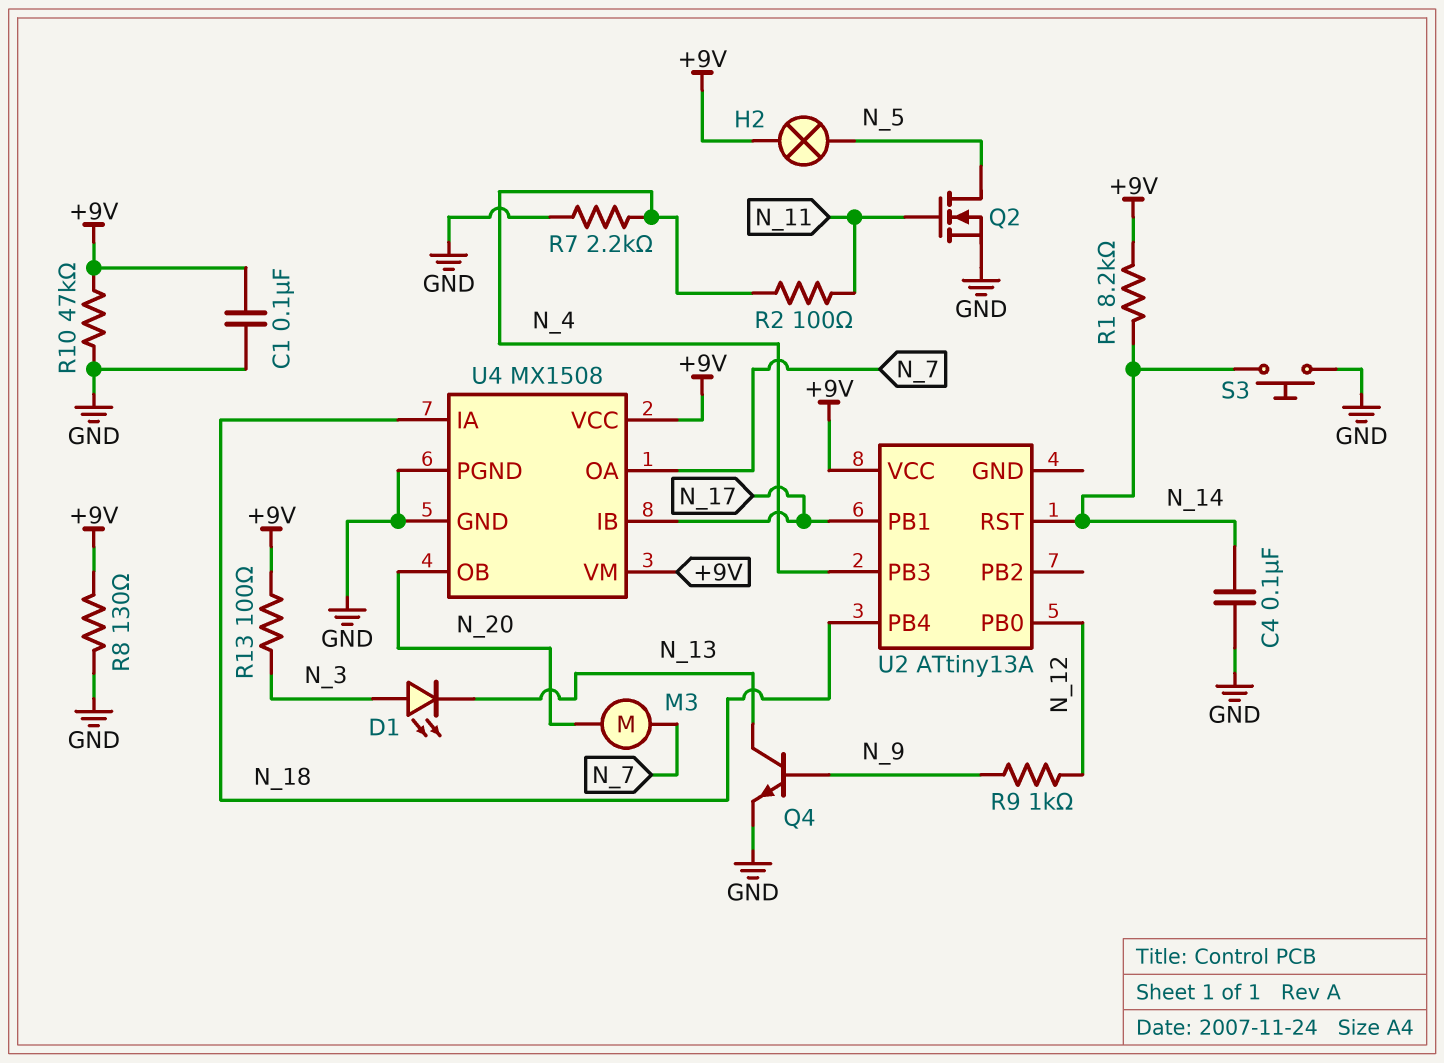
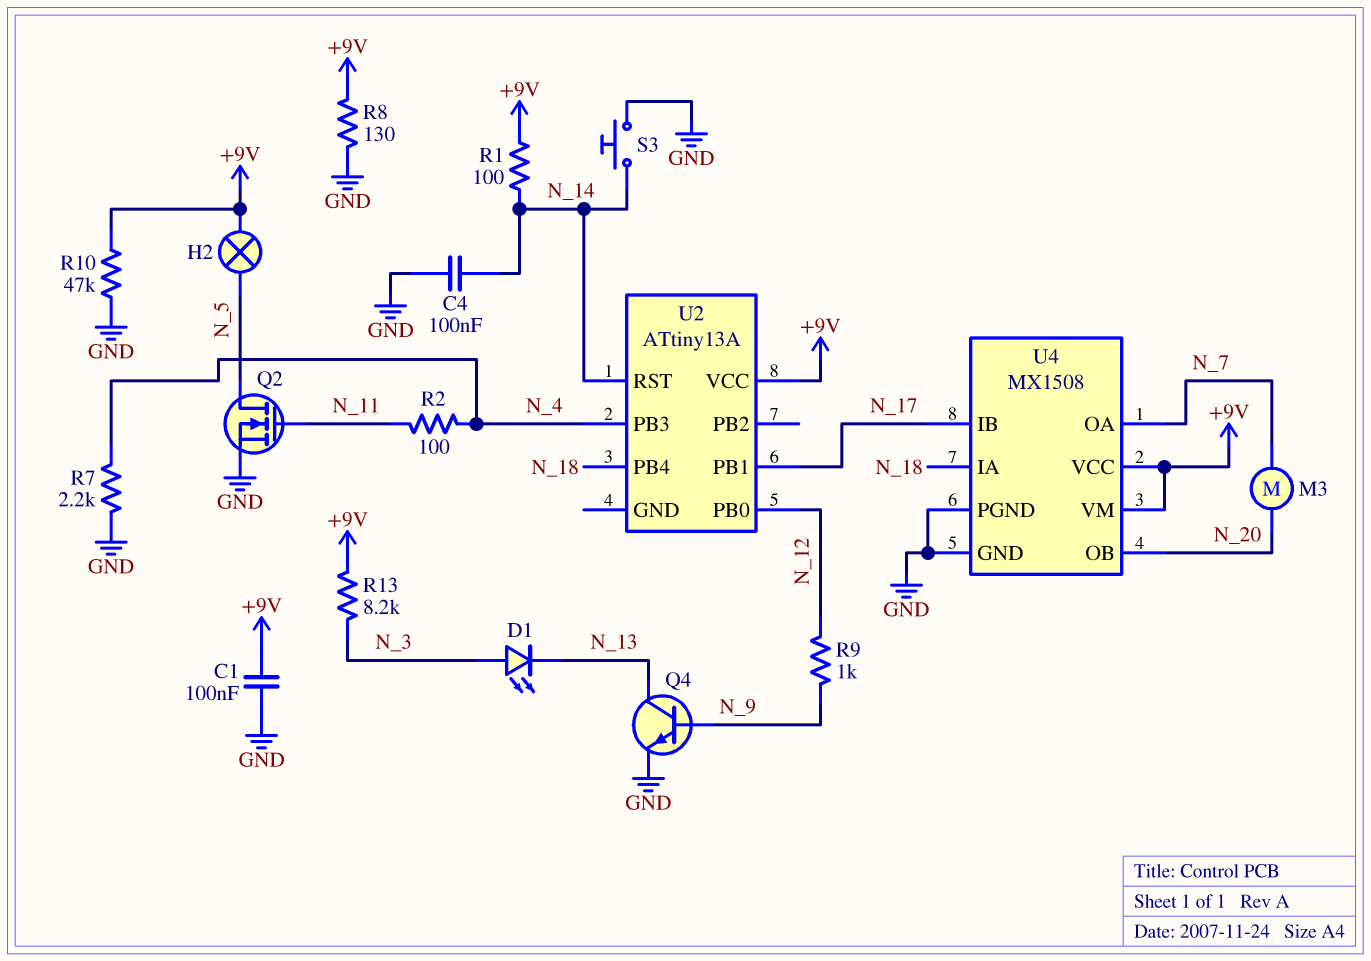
R1: 8.2k (+9V, N_14) -> 100 (+9V, N_14)
R13: 100 (+9V, N_3) -> 8.2k (+9V, N_3)

